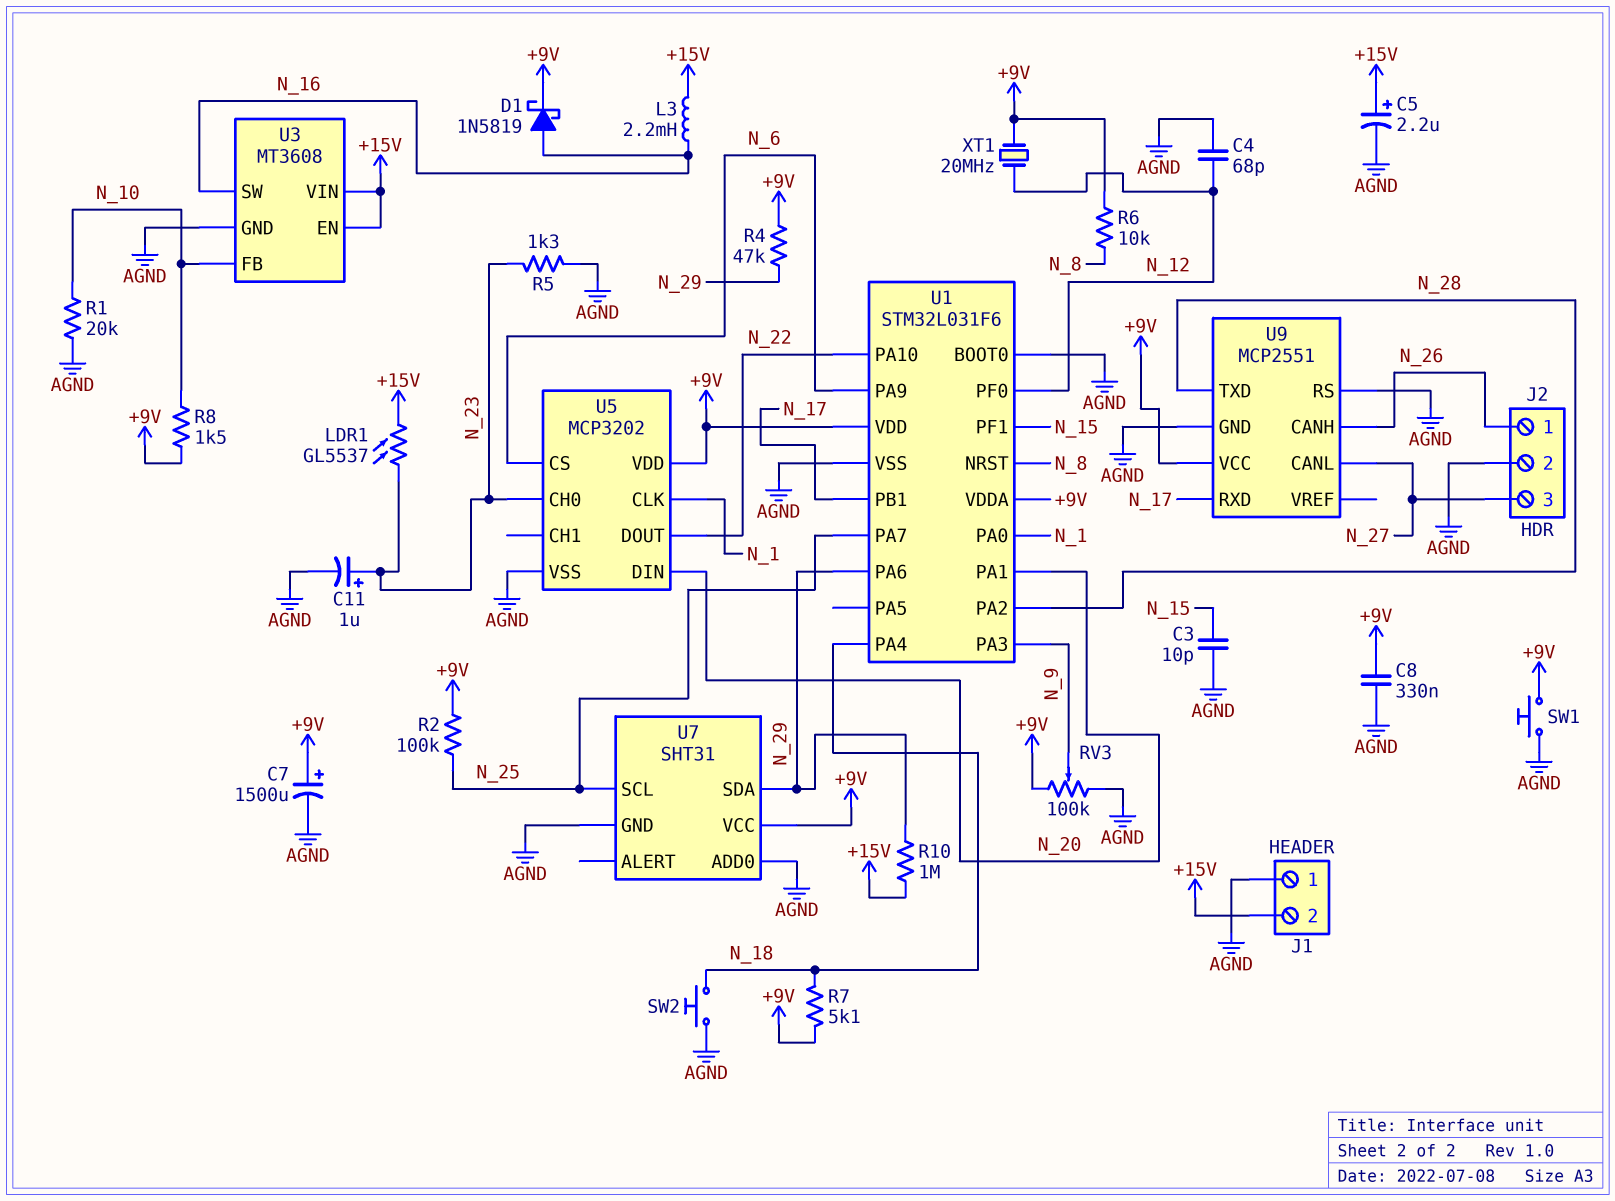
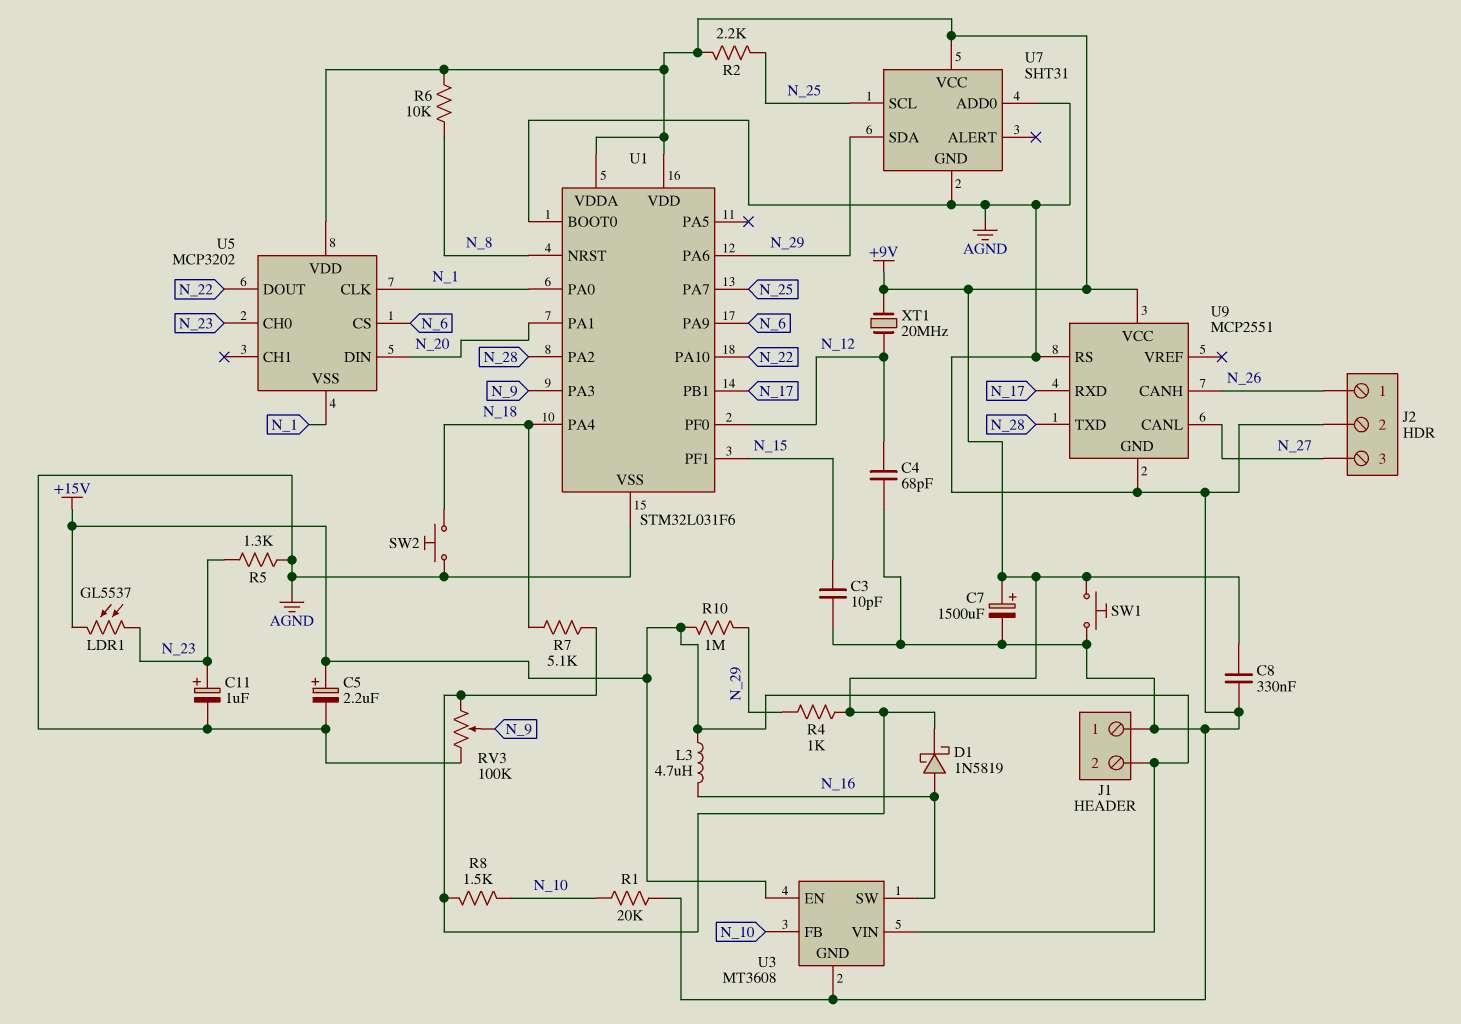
L3: 2.2mH (+15V, N_16) -> 4.7uH (+15V, N_16)
R2: 100k (+9V, N_25) -> 2.2k (+9V, N_25)
R4: 47k (+9V, N_29) -> 1k (+9V, N_29)
U5 pin VSS: AGND -> N_1

